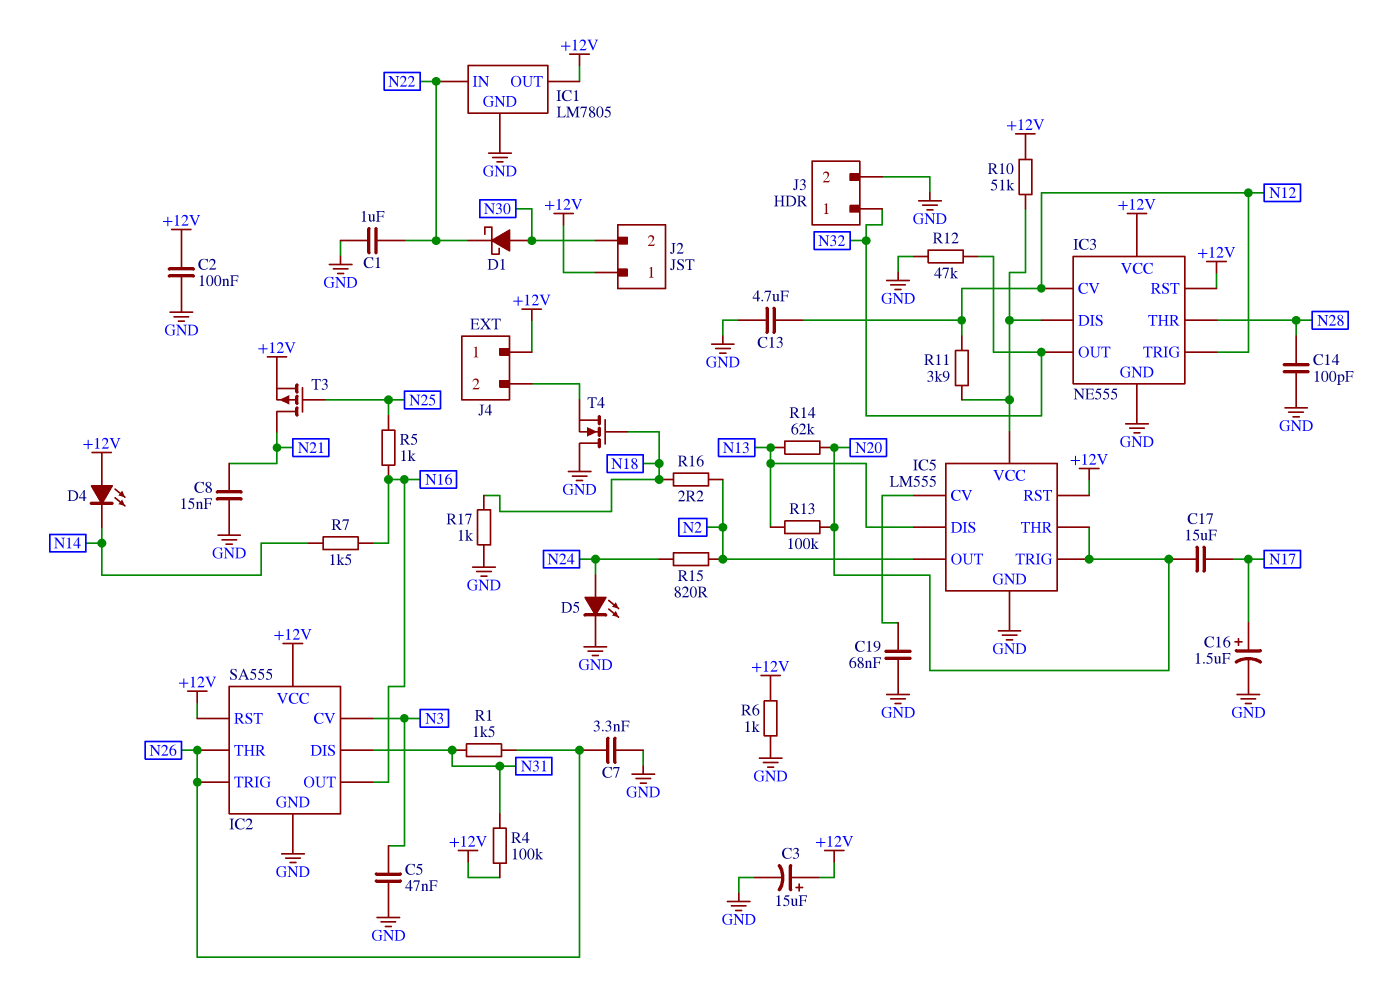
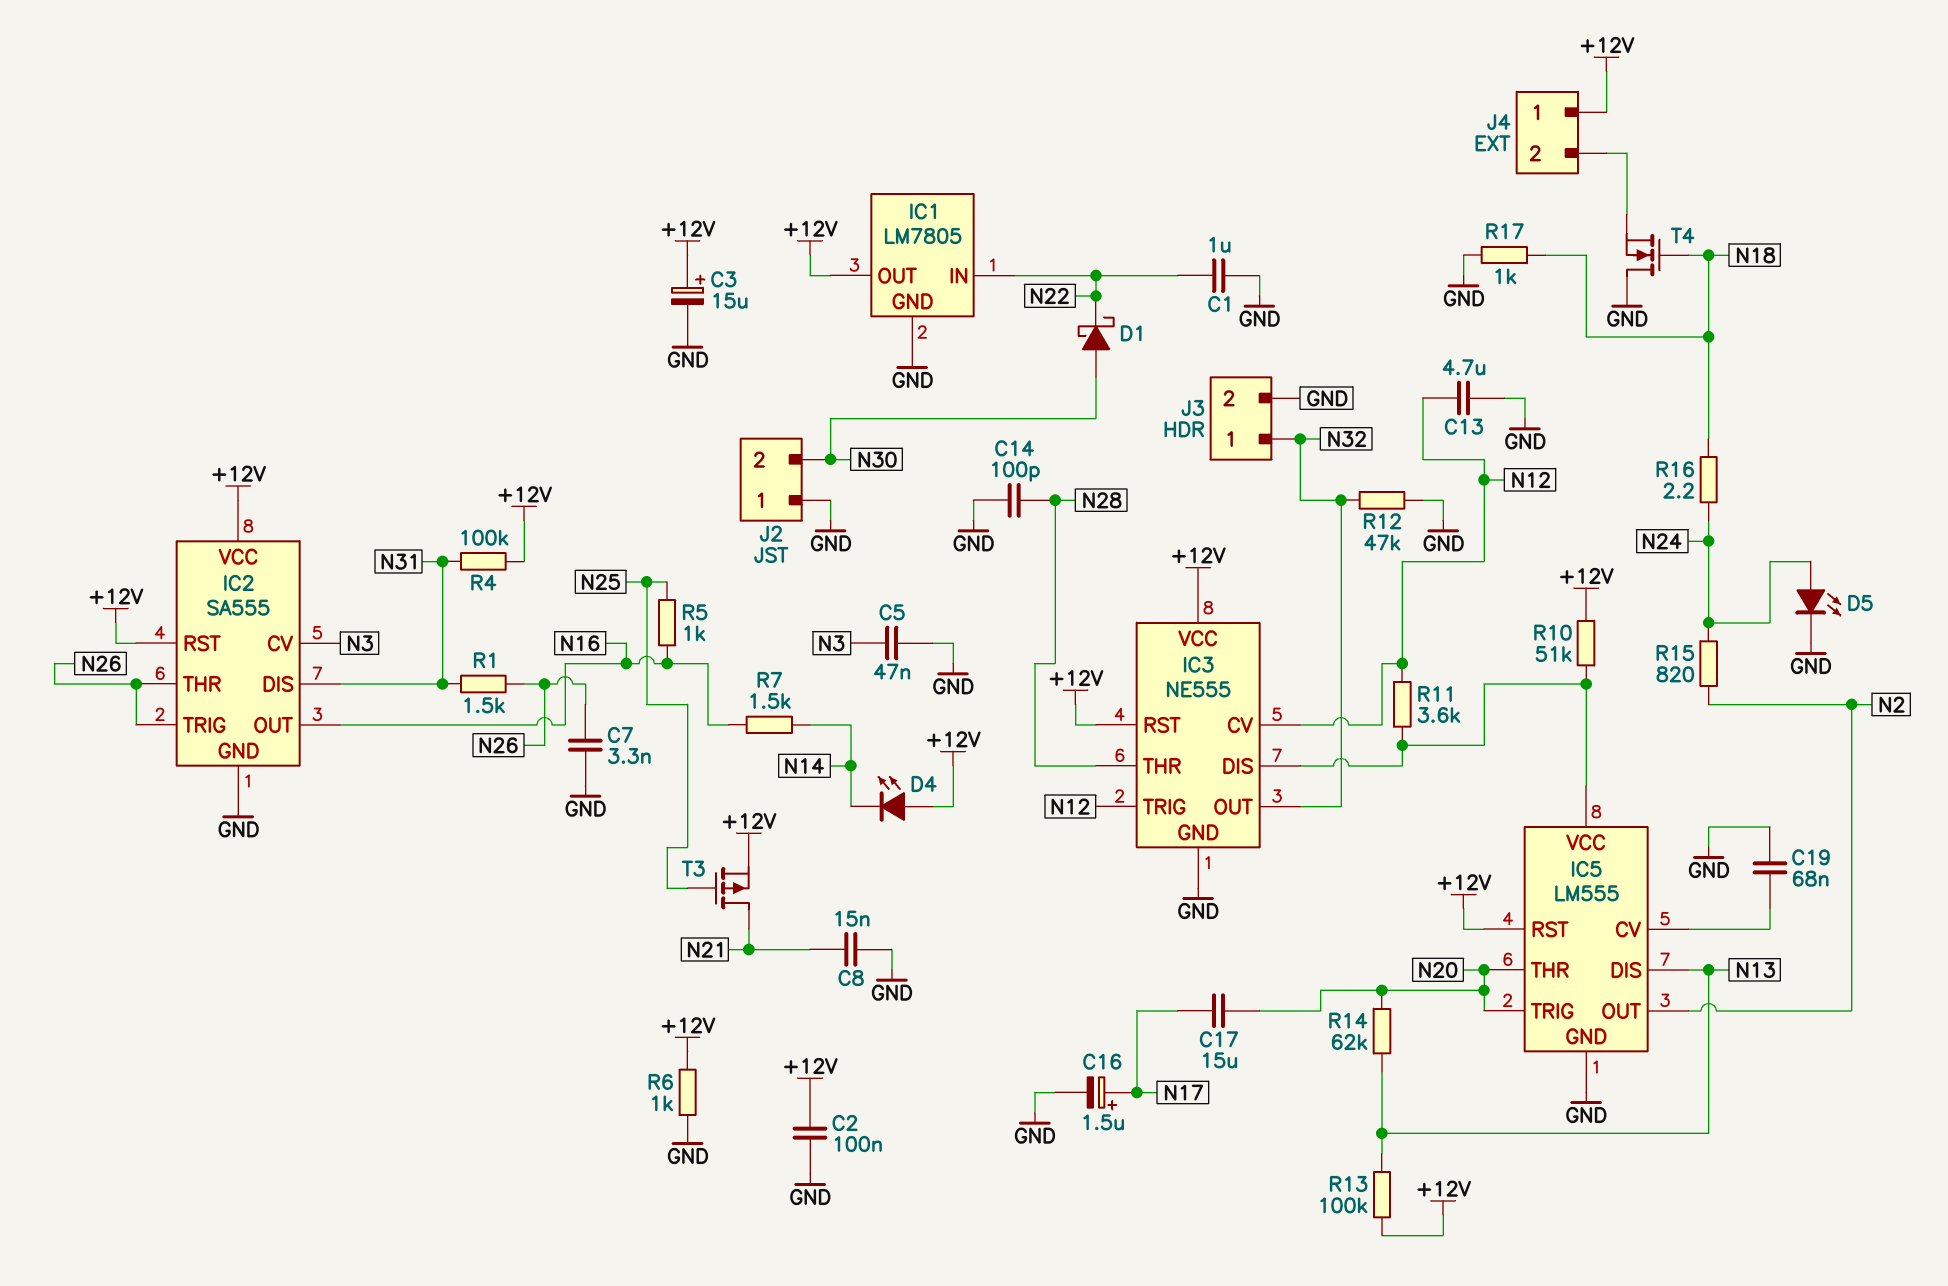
J2 pin 1: +12V -> GND
R11: 3.9k (IC3/DIS, N12) -> 3.6k (IC3/DIS, N12)
R13: 100k (N13, N20) -> 100k (+12V, N13)
R16: 2.2 (N2, N18) -> 2.2 (N18, N24)

